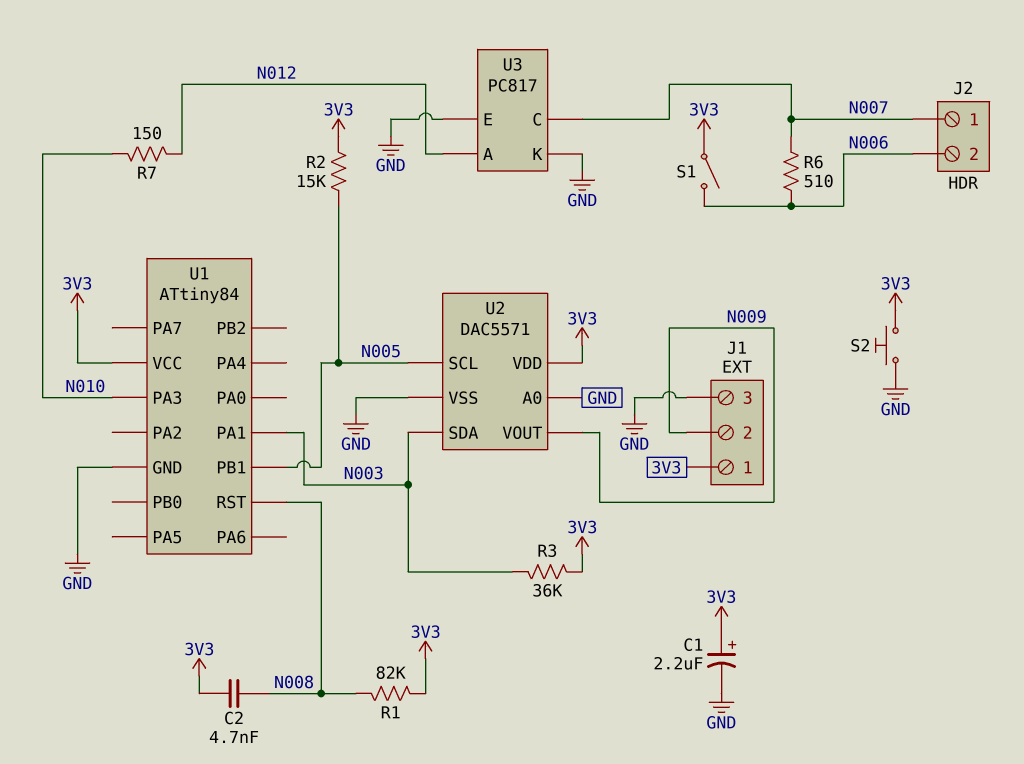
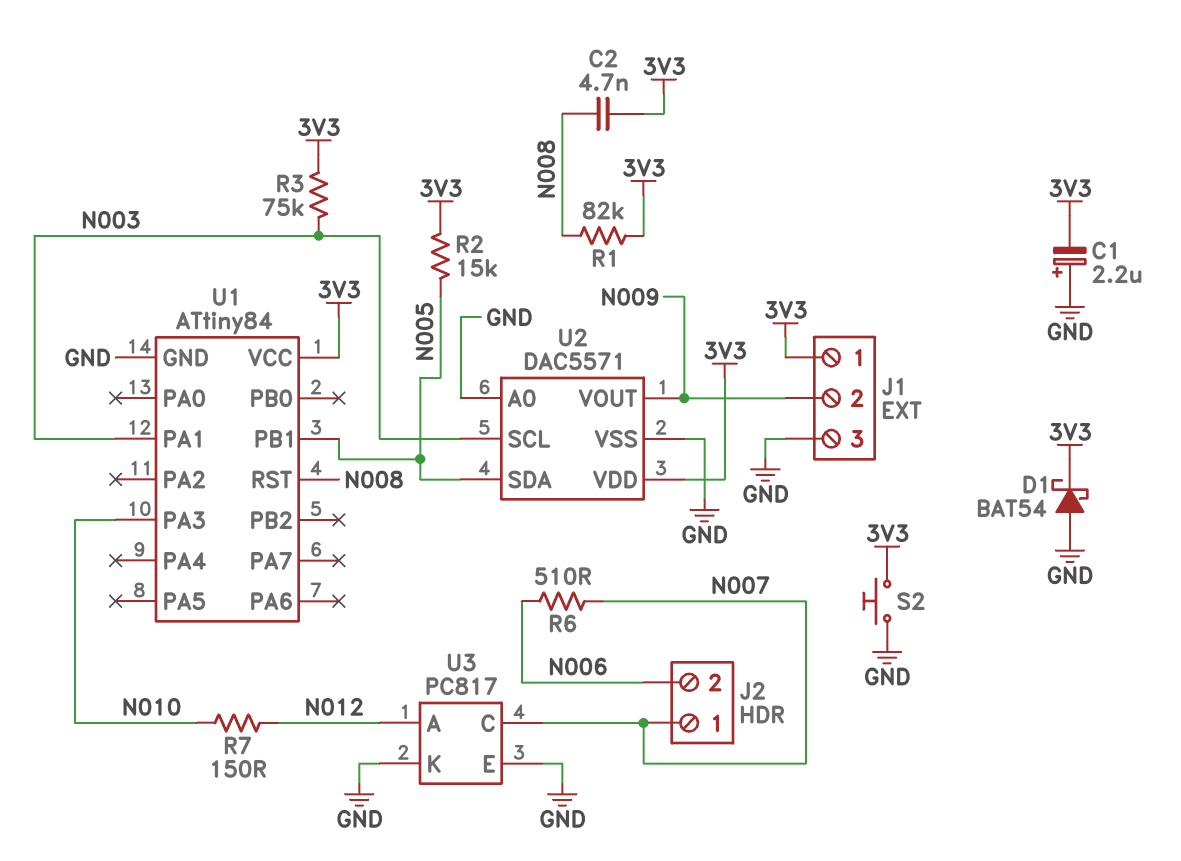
C1: 2.2uF (plus 3V3, minus GND) -> 2.2uF (plus GND, minus 3V3)
D1: none -> schottky BAT54 (A GND, K 3V3)
R3: 36k (3V3, N003) -> 75k (3V3, N003)
S1: switch (3V3, N006) -> none
U2 pin SCL: N005 -> N003
U2 pin SDA: N003 -> N005

